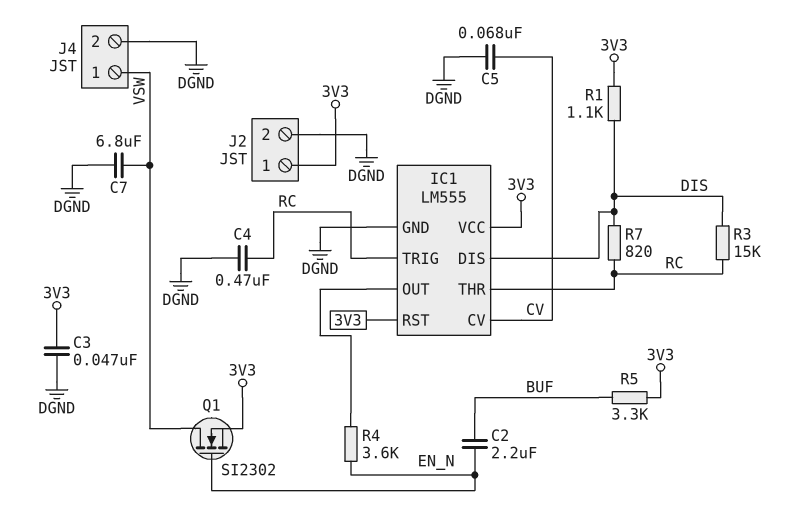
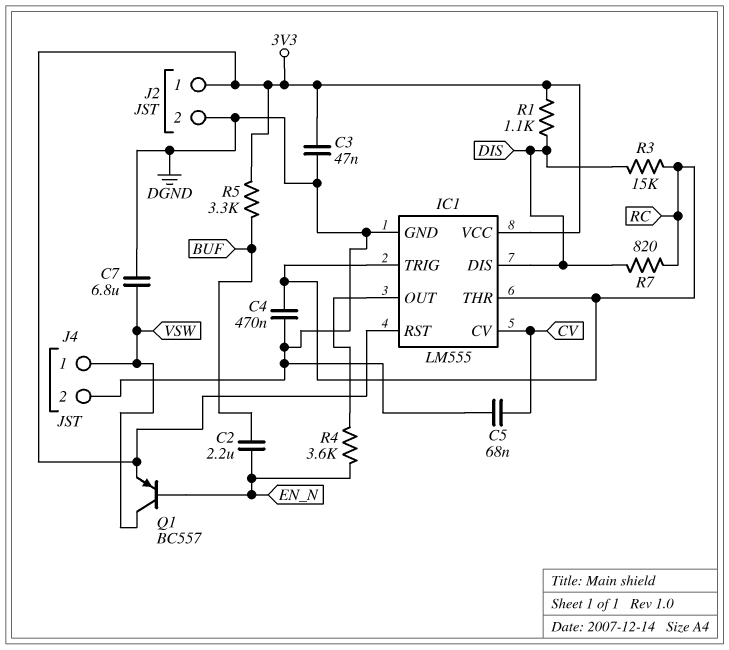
Q1: NMOS SI2302 (G EN_N, D VSW, S 3V3) -> PNP BC557 (B EN_N, C VSW, E 3V3)

